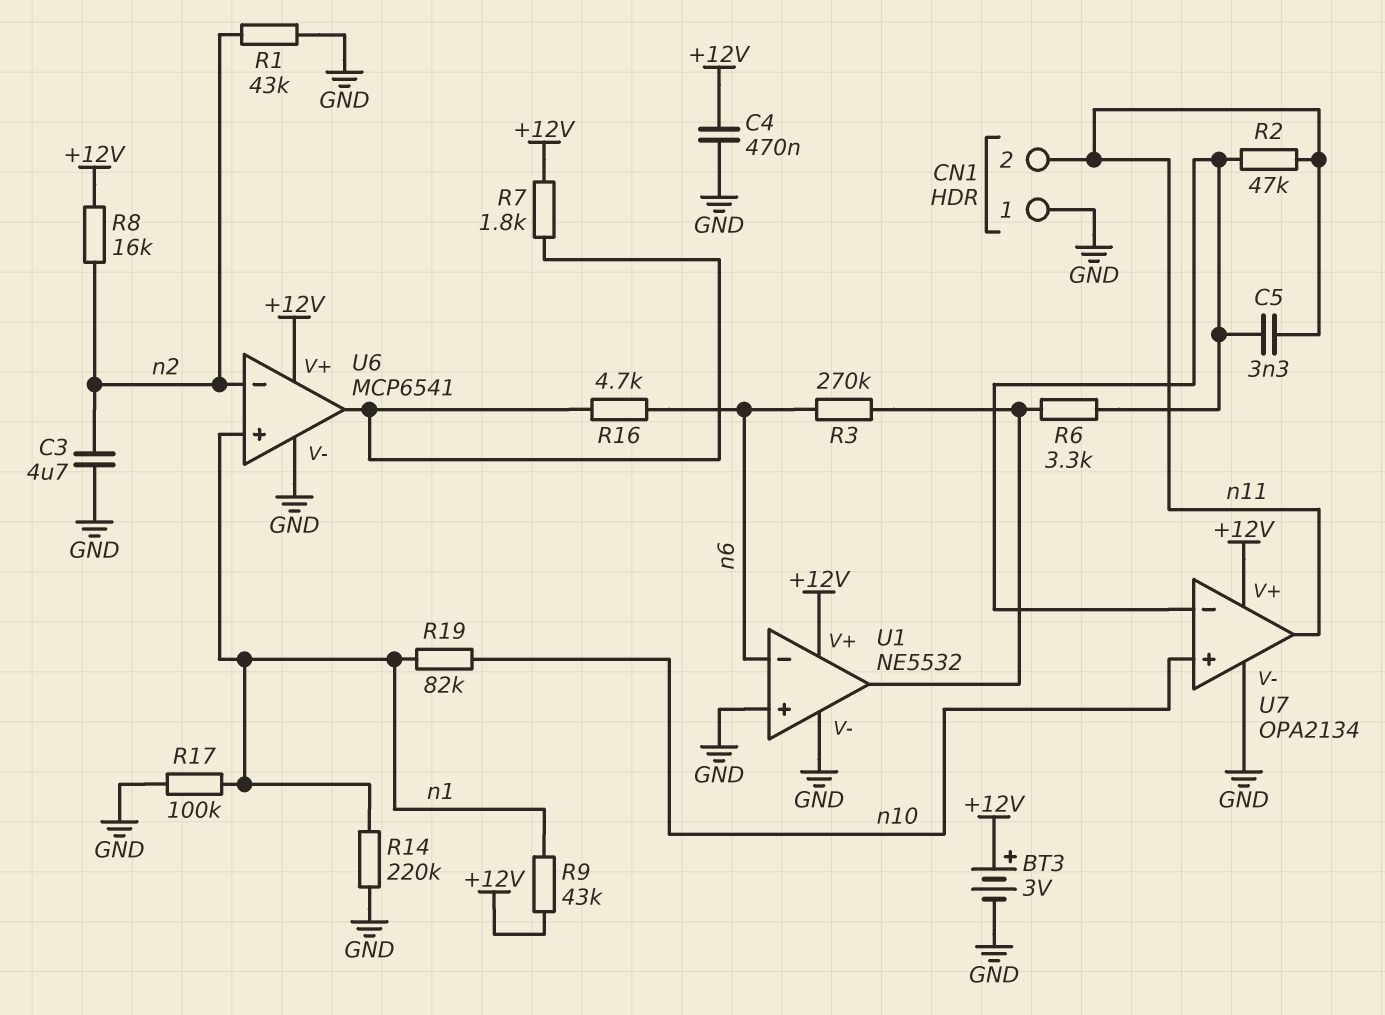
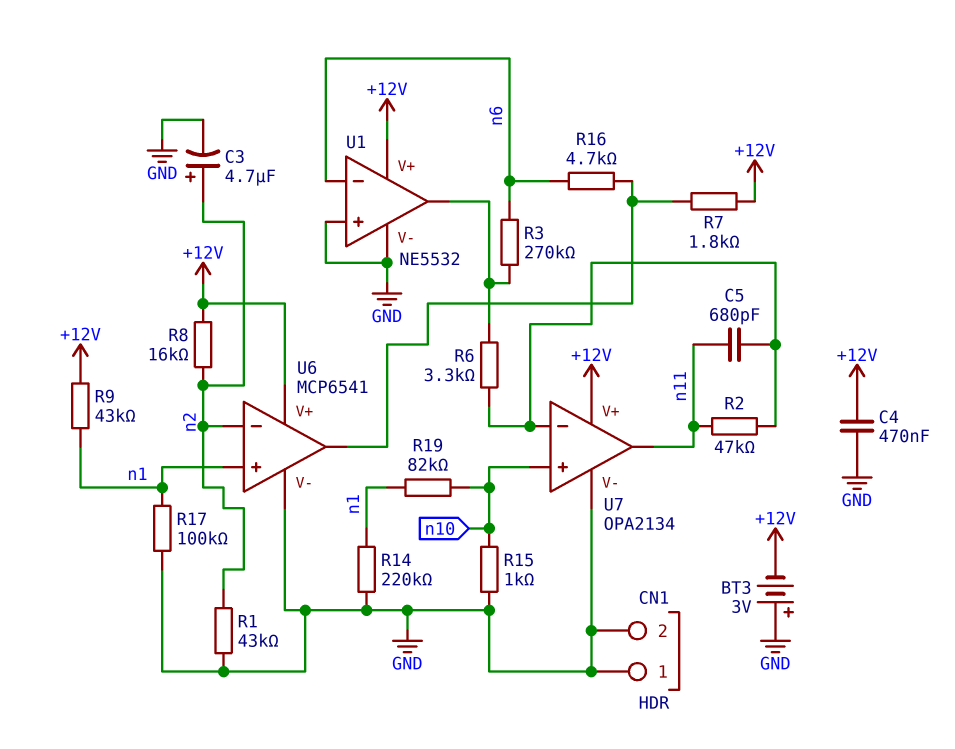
BT3: 3V (plus +12V, minus GND) -> 3V (plus GND, minus +12V)
C3: 4.7uF (GND, n2) -> 4.7uF (plus n2, minus GND)
C5: 3.3nF (U7/in-, n11) -> 680pF (U7/in-, n11)
CN1 pin 2: n11 -> GND
R15: none -> 1k (GND, n10)

